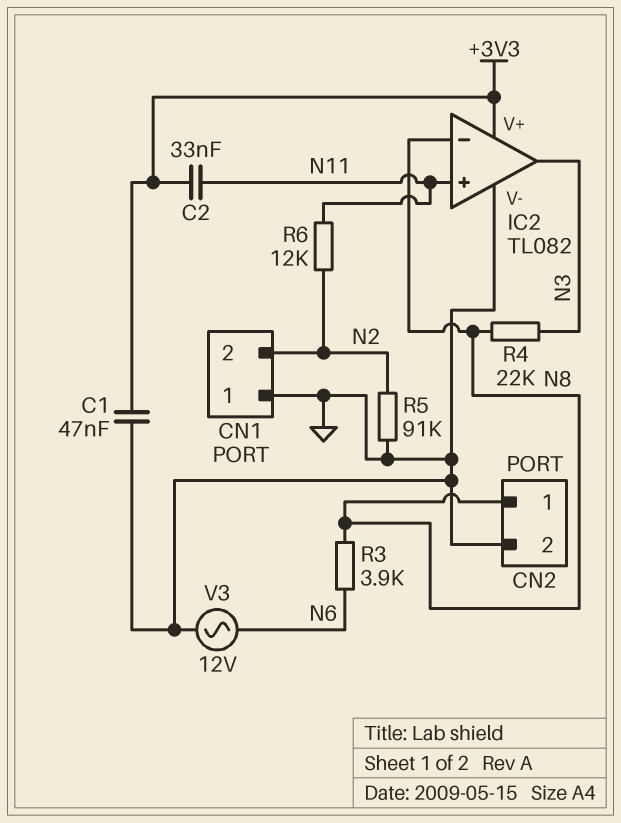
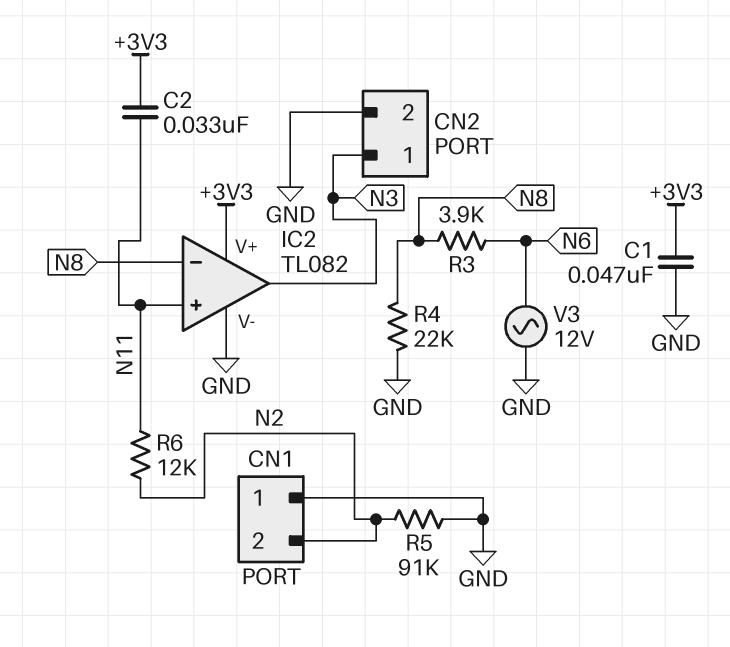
CN2 pin 1: N8 -> N3
R4: 22k (N3, N8) -> 22k (GND, N8)

